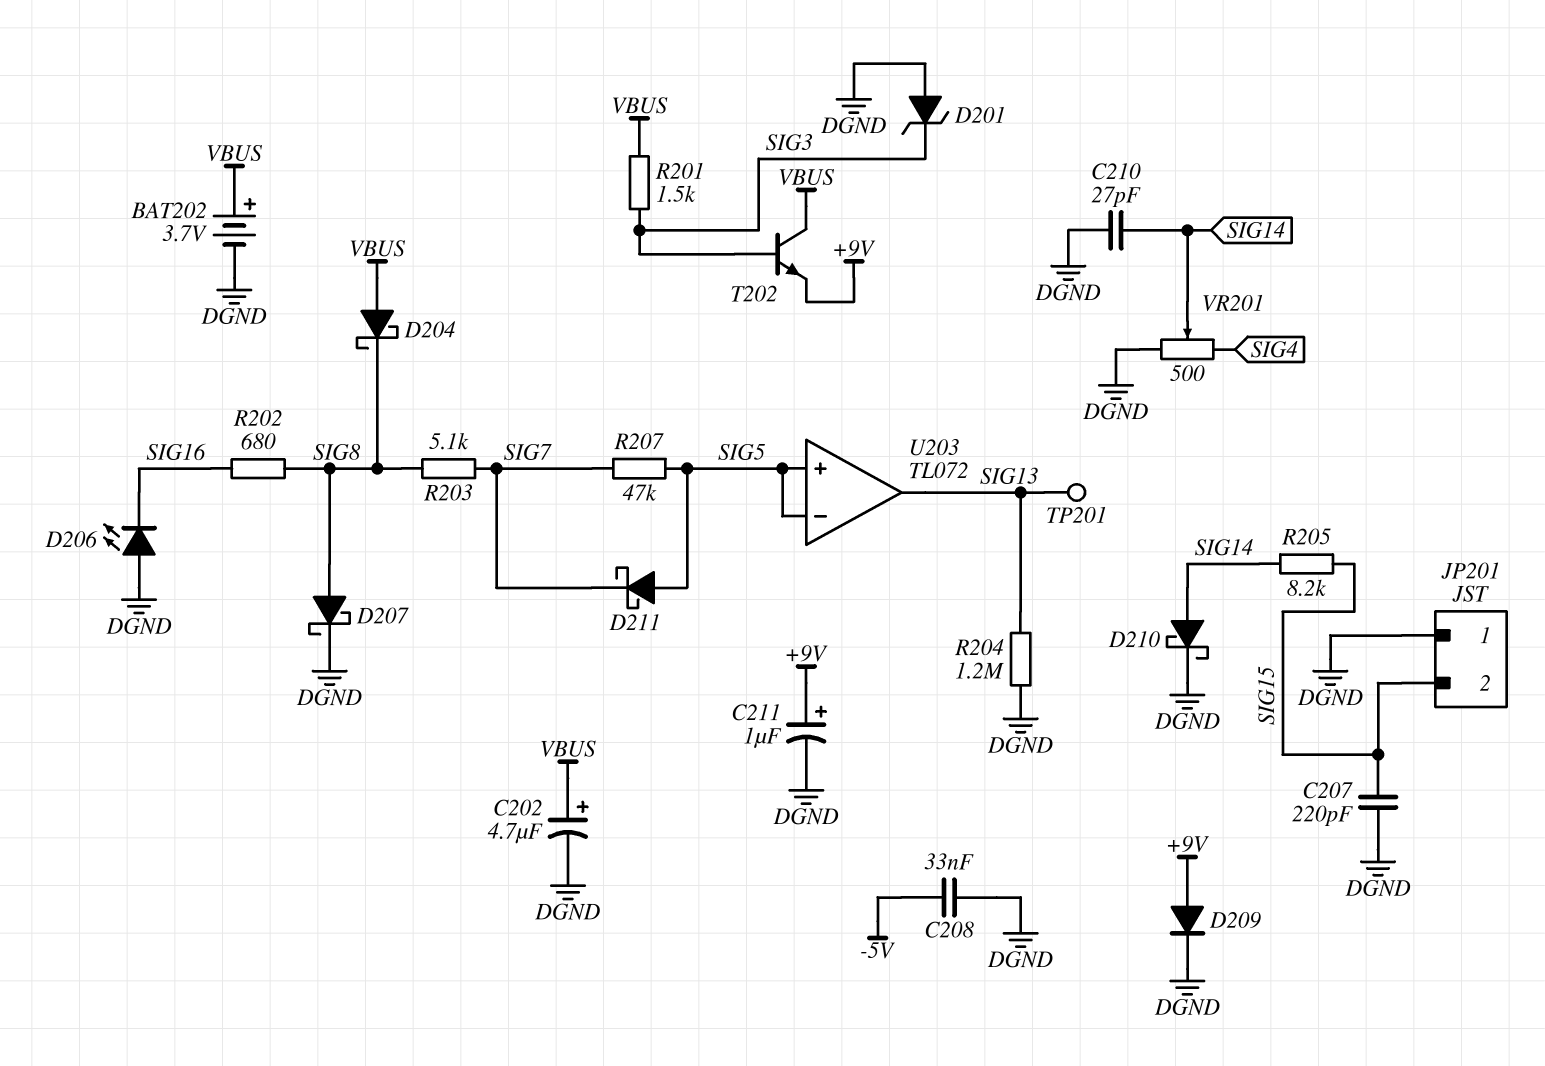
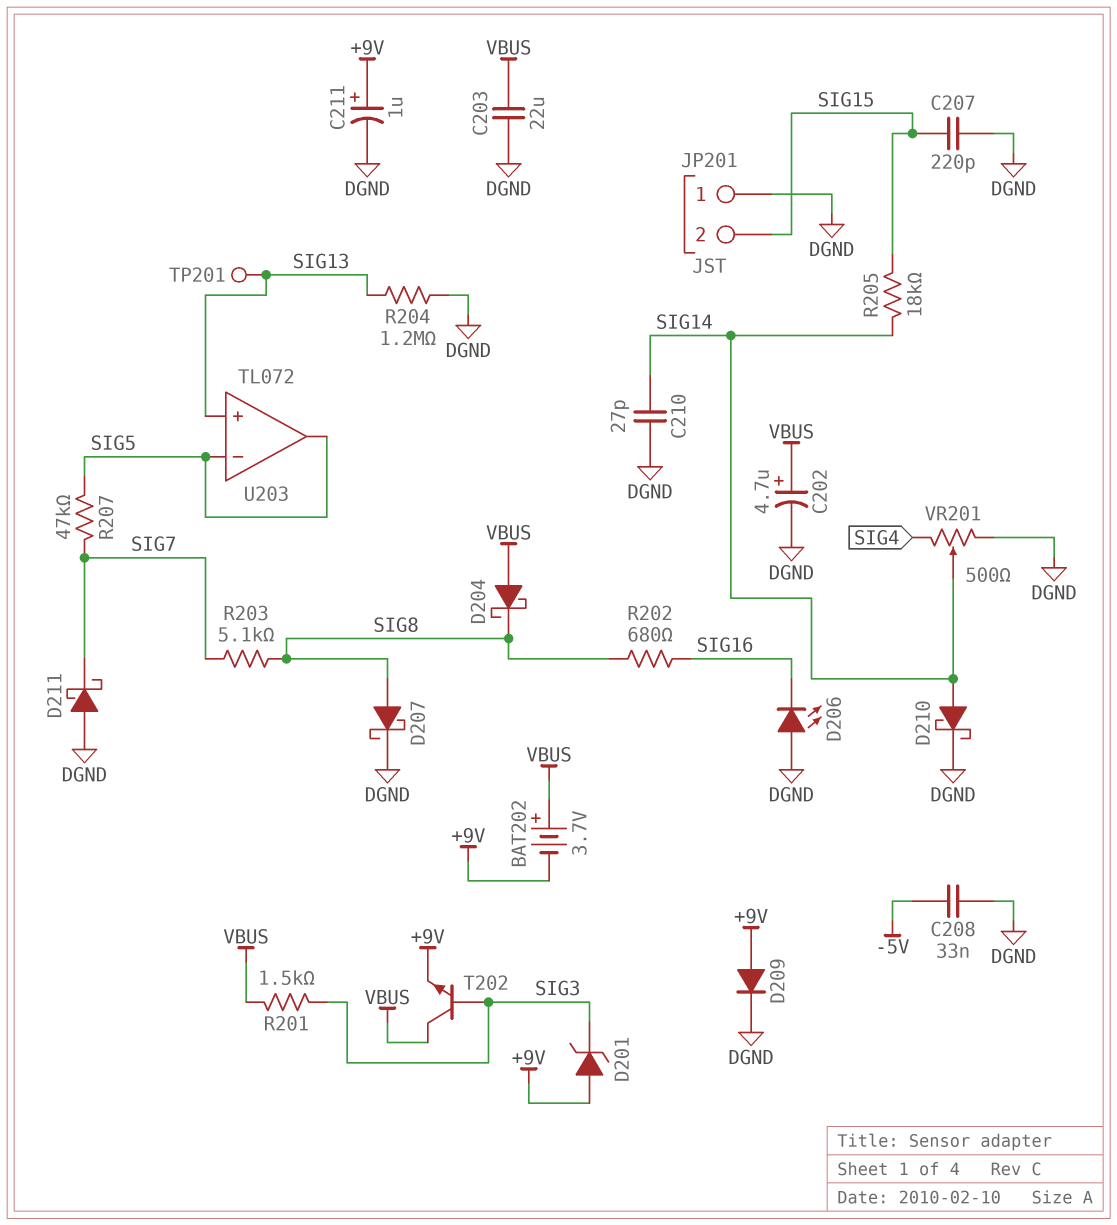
BAT202: 3.7V (plus VBUS, minus DGND) -> 3.7V (plus VBUS, minus +9V)
C203: none -> 22uF (DGND, VBUS)
D201: zener (A DGND, K SIG3) -> zener (A +9V, K SIG3)
D211: schottky (A SIG5, K SIG7) -> schottky (A DGND, K SIG7)
R205: 8.2k (SIG14, SIG15) -> 18k (SIG14, SIG15)
U203 pin in+: SIG5 -> SIG13
U203 pin out: SIG13 -> SIG5

